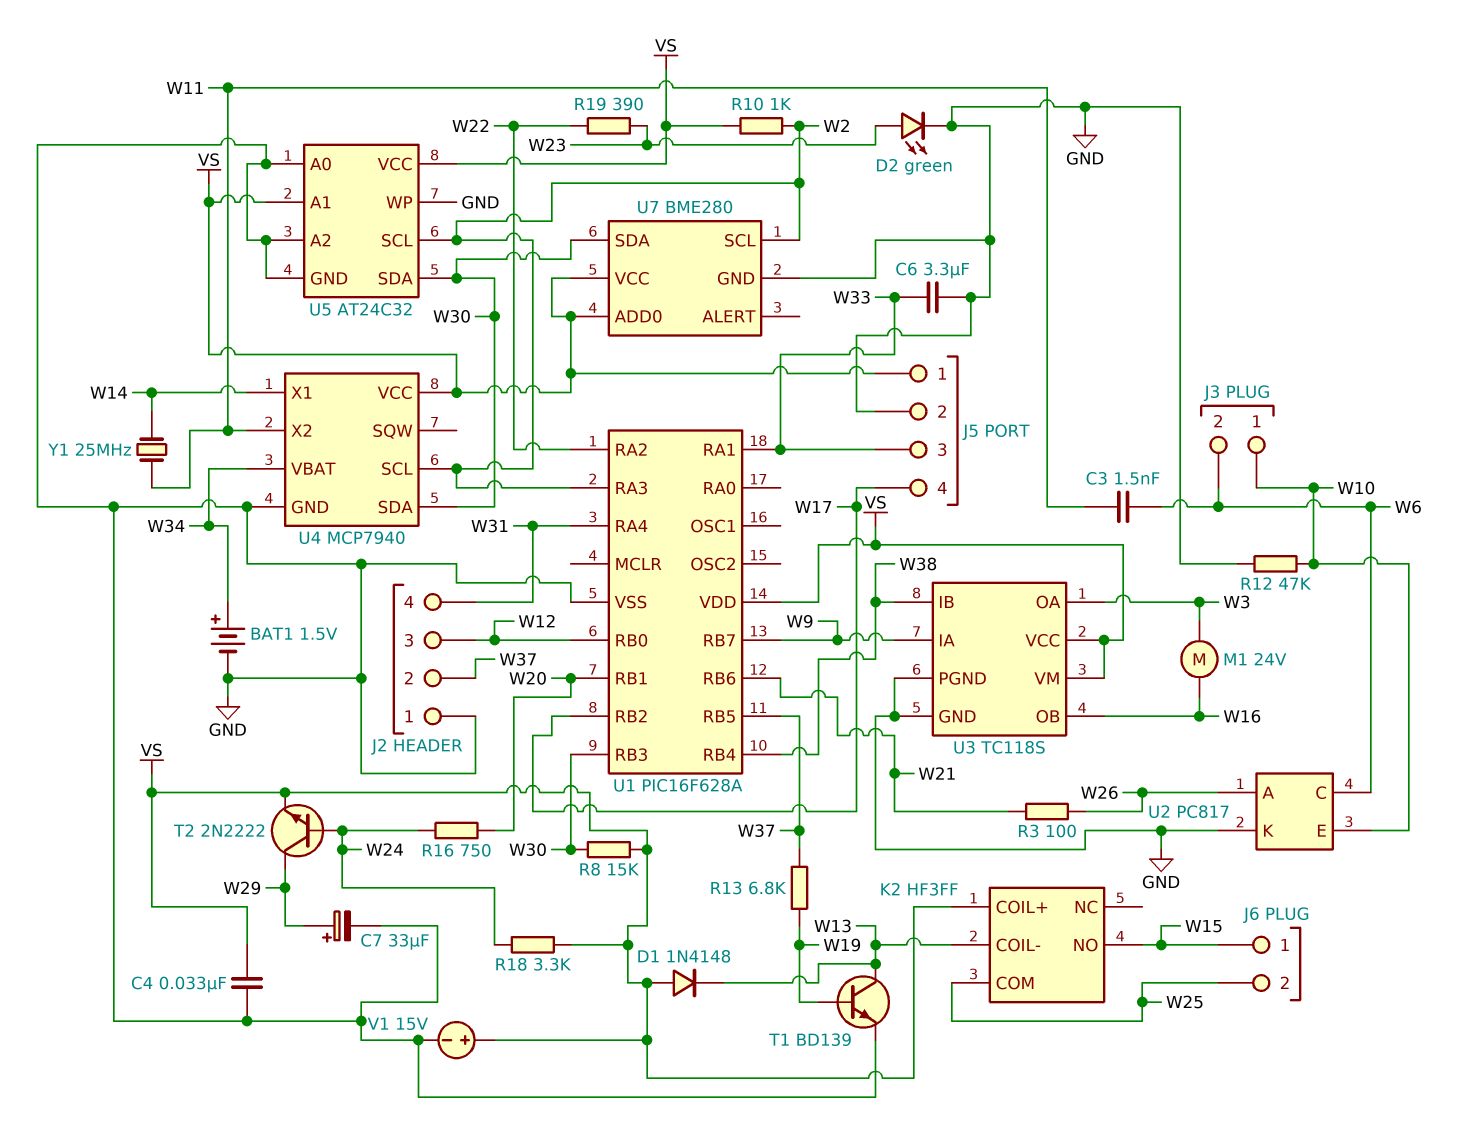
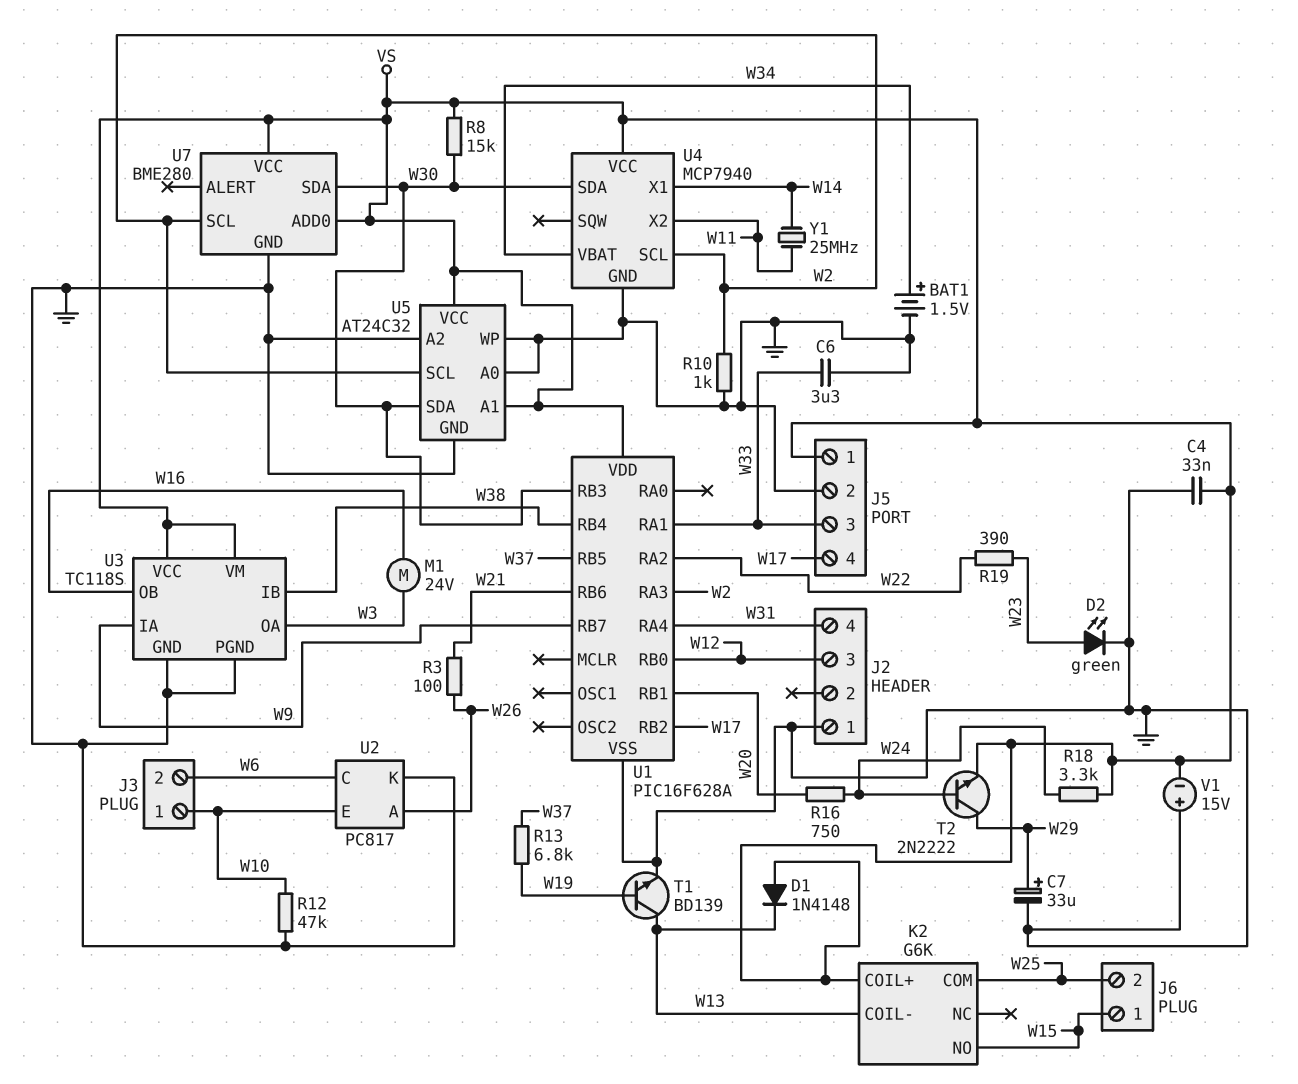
C3: 1.5nF (W6, W11) -> none
J2 pin 2: W37 -> none
K2: HF3FF -> G6K
R10: 1k (VS, W2) -> 1k (GND, W2)
V1: 15V (plus VS, minus GND) -> 15V (plus GND, minus VS)

